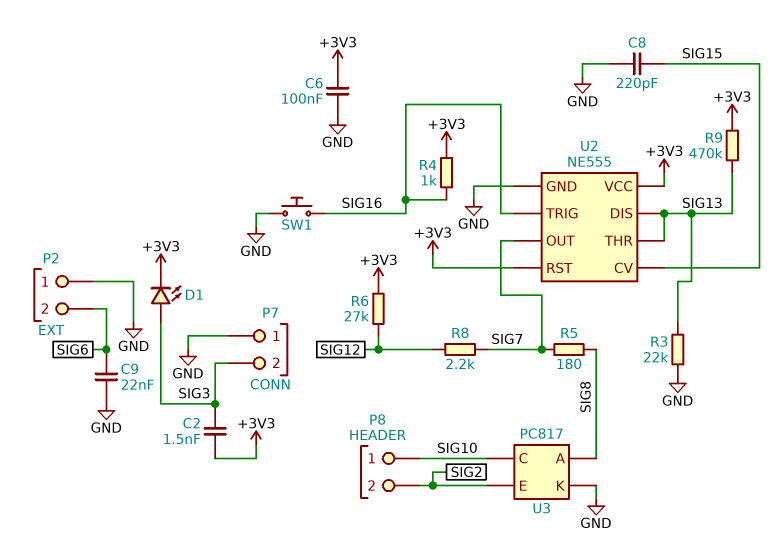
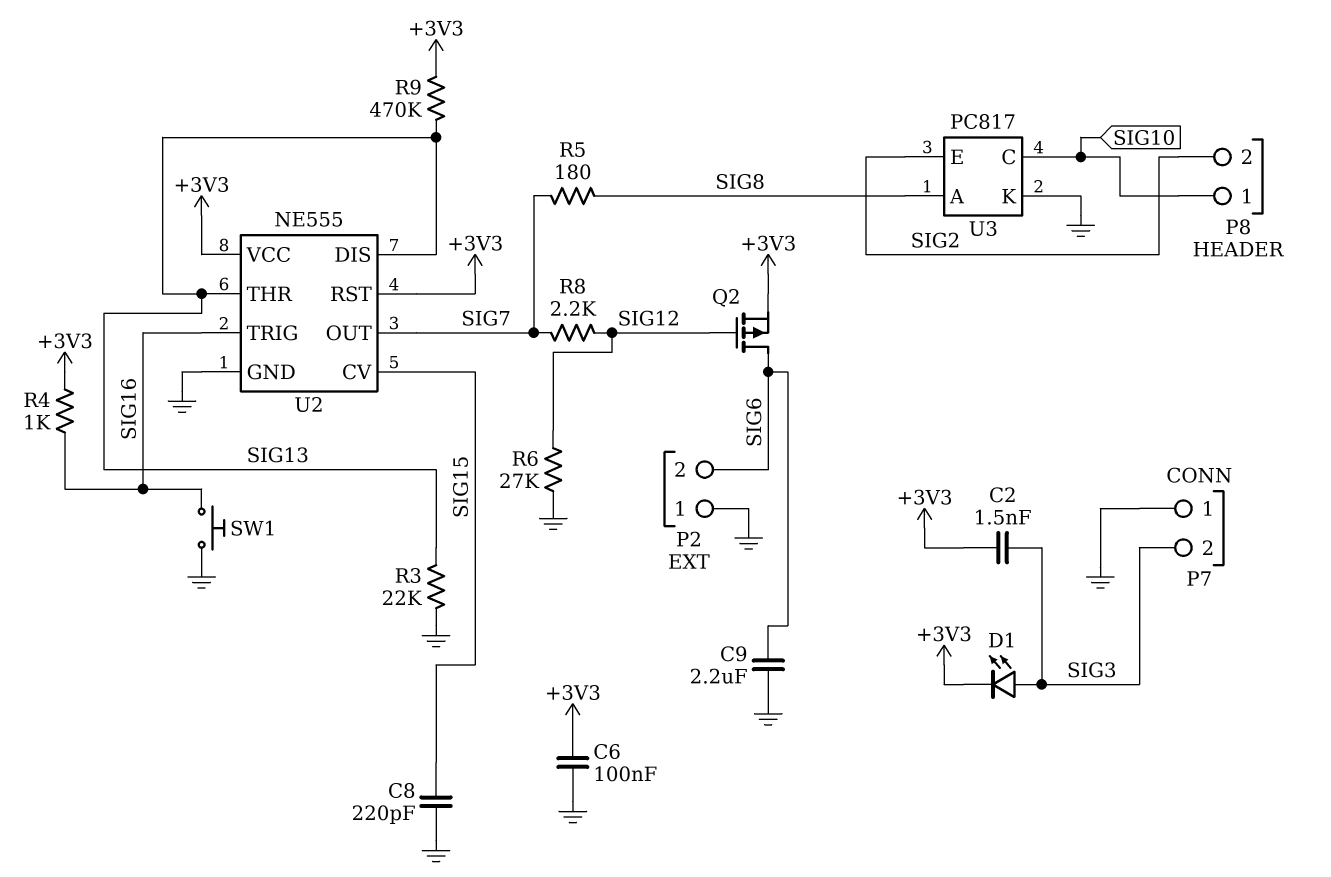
C9: 22nF (GND, SIG6) -> 2.2uF (GND, SIG6)
Q2: none -> PMOS (G SIG12, D SIG6, S +3V3)
R6: 27k (+3V3, SIG12) -> 27k (GND, SIG12)

